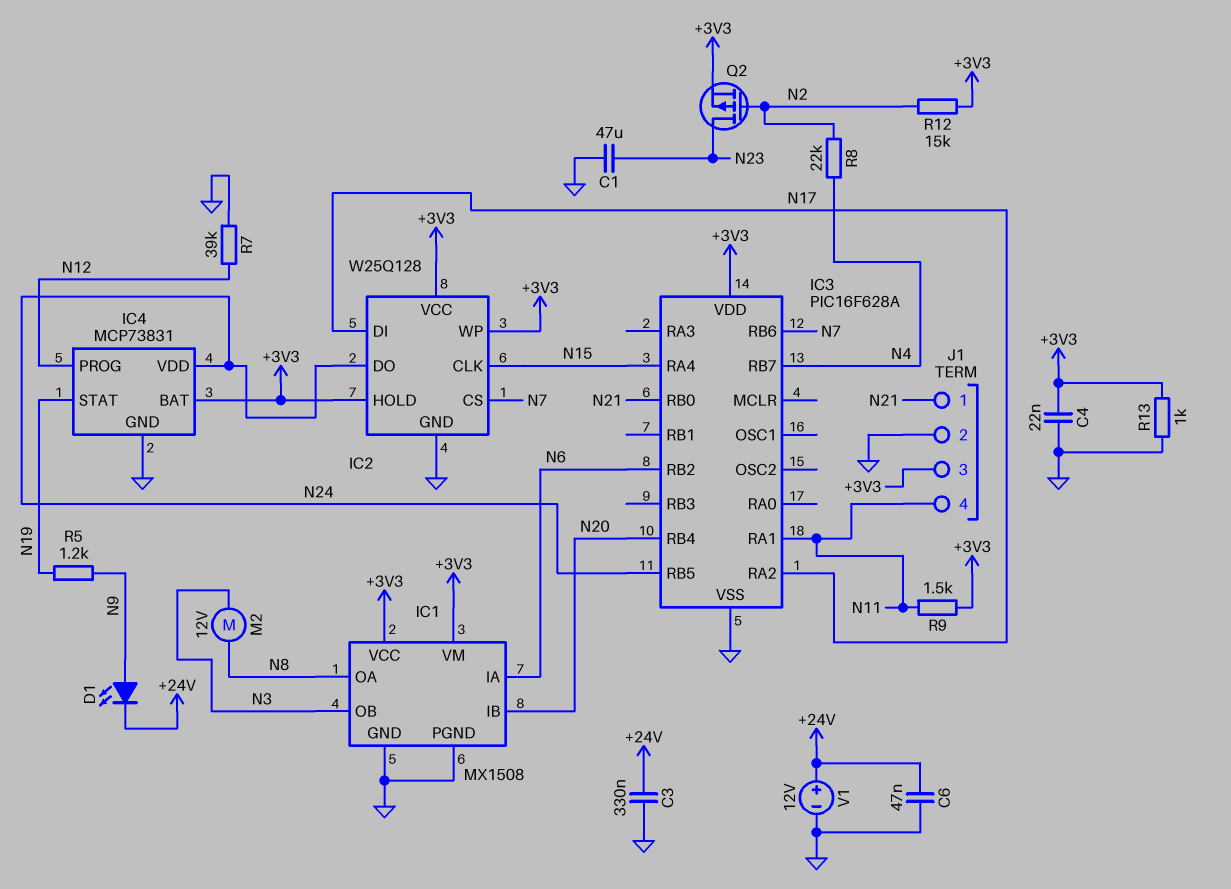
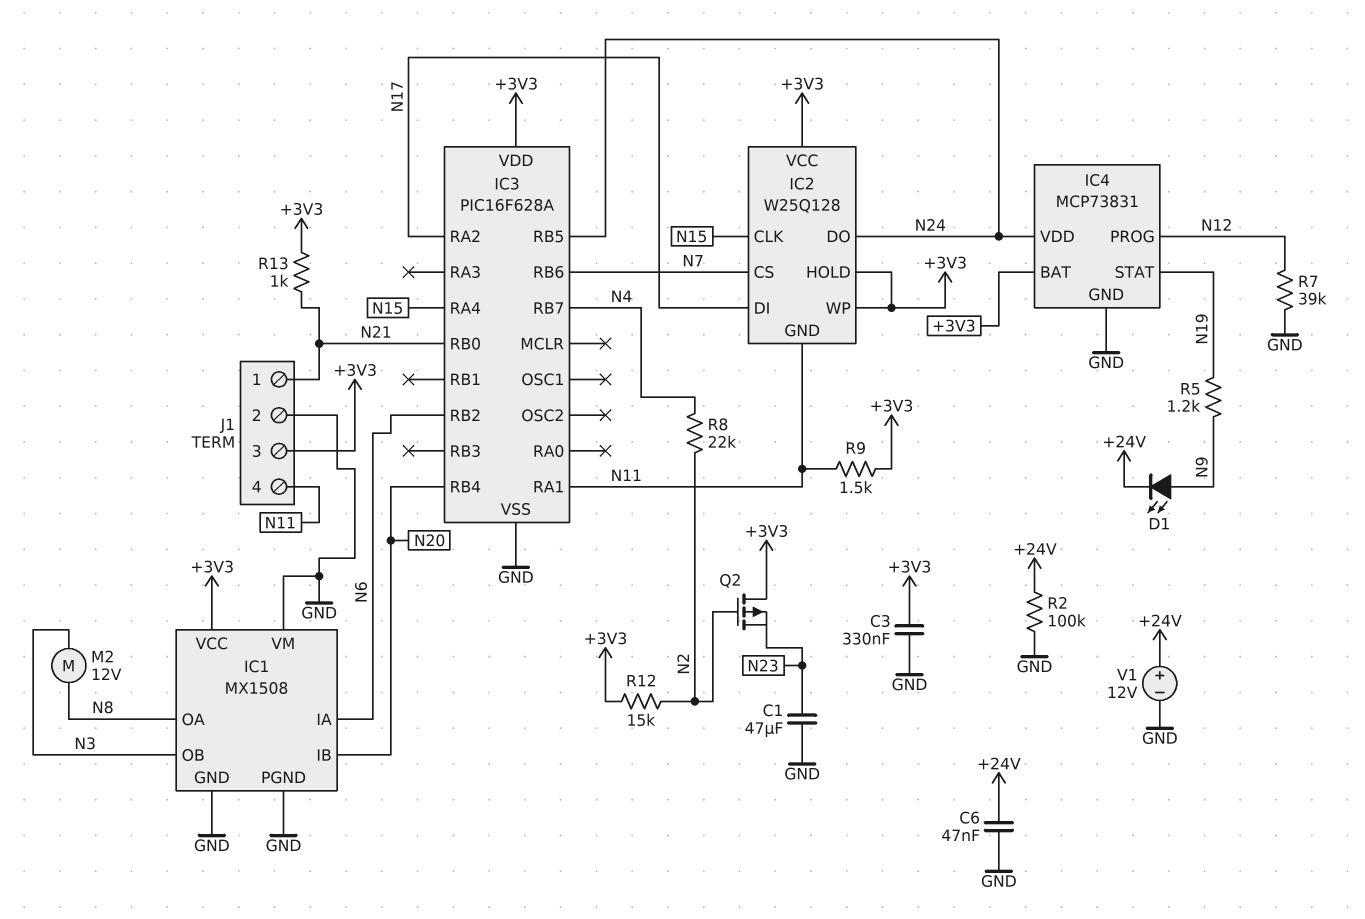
C3: 330nF (+24V, GND) -> 330nF (+3V3, GND)
C4: 22nF (+3V3, GND) -> none
IC1 pin VM: +3V3 -> GND
IC2 pin GND: GND -> N11
Q2: PMOS (G N2, D N23, S +3V3) -> PMOS (G N2, D +3V3, S N23)
R2: none -> 100k (+24V, GND)
R13: 1k (+3V3, GND) -> 1k (+3V3, N21)

